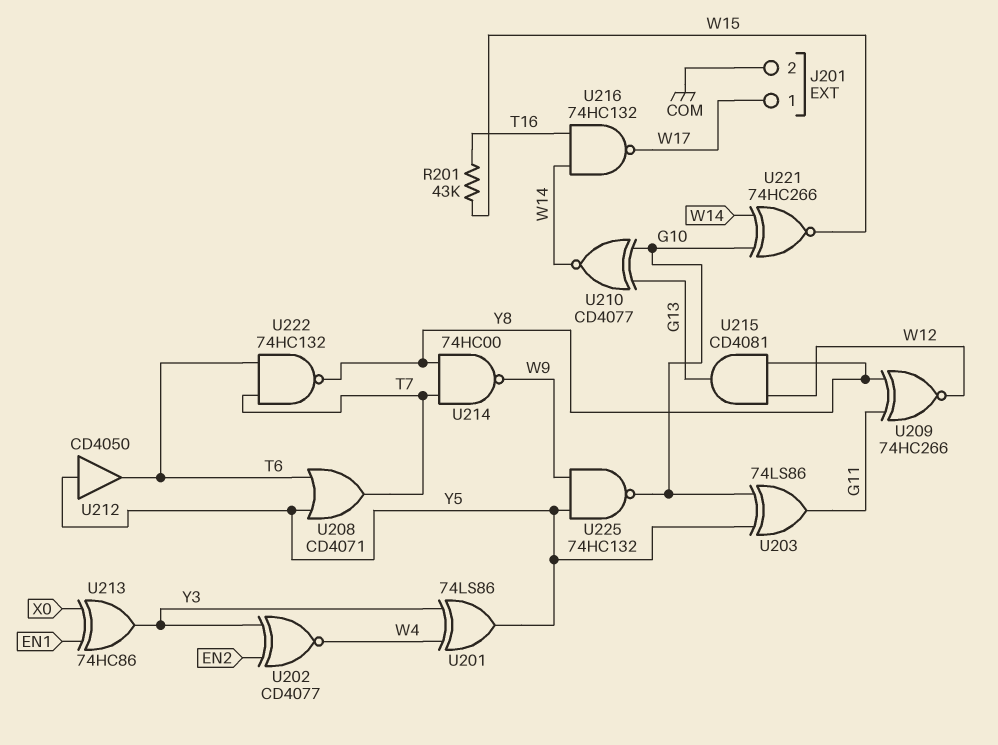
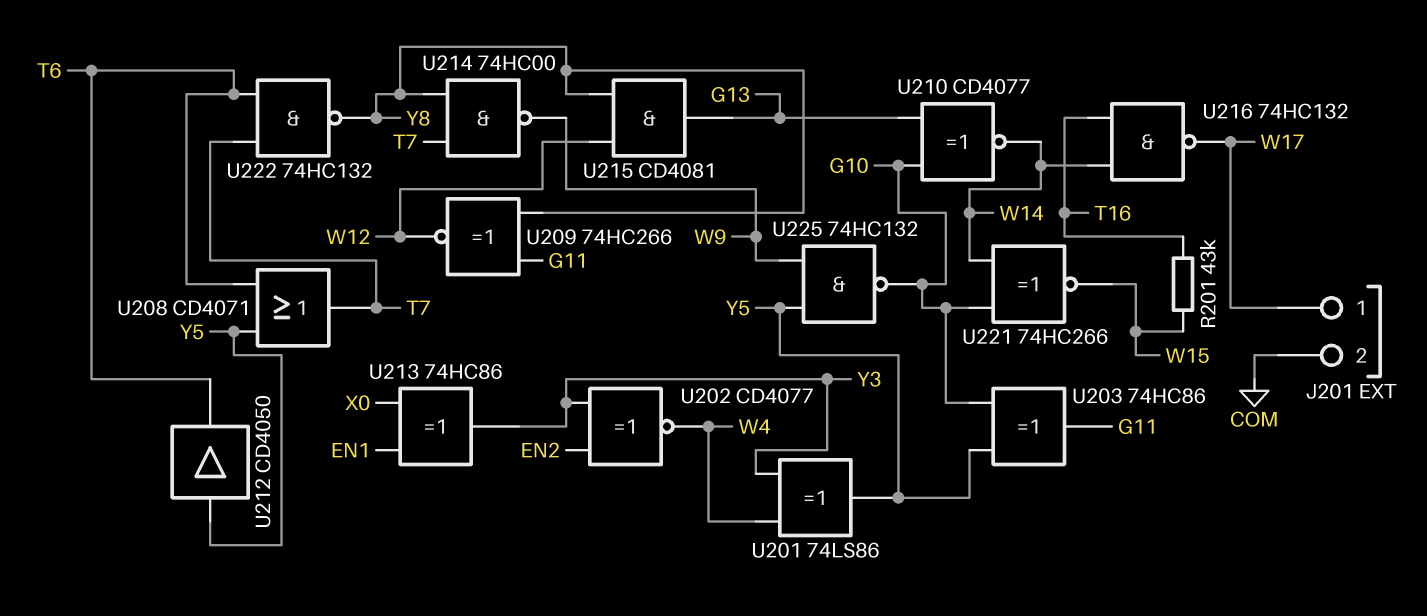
U203: XOR 74LS86 (in G10, in Y5, out G11) -> XOR 74HC86 (in G10, in Y5, out G11)

